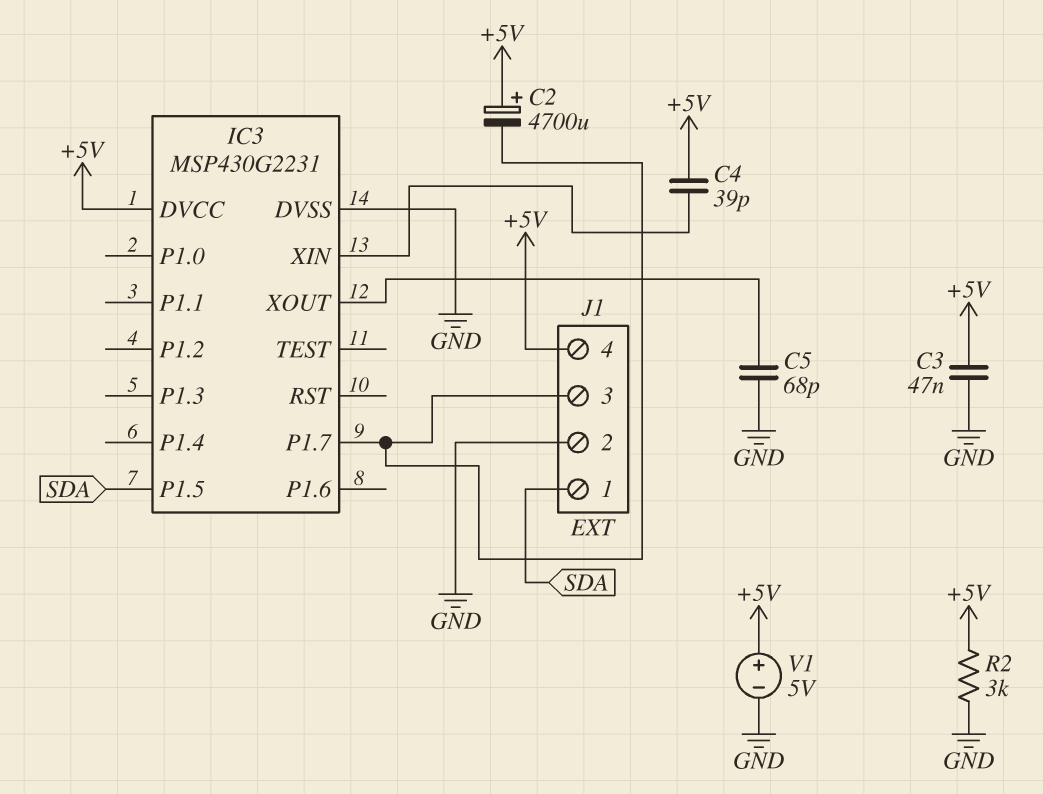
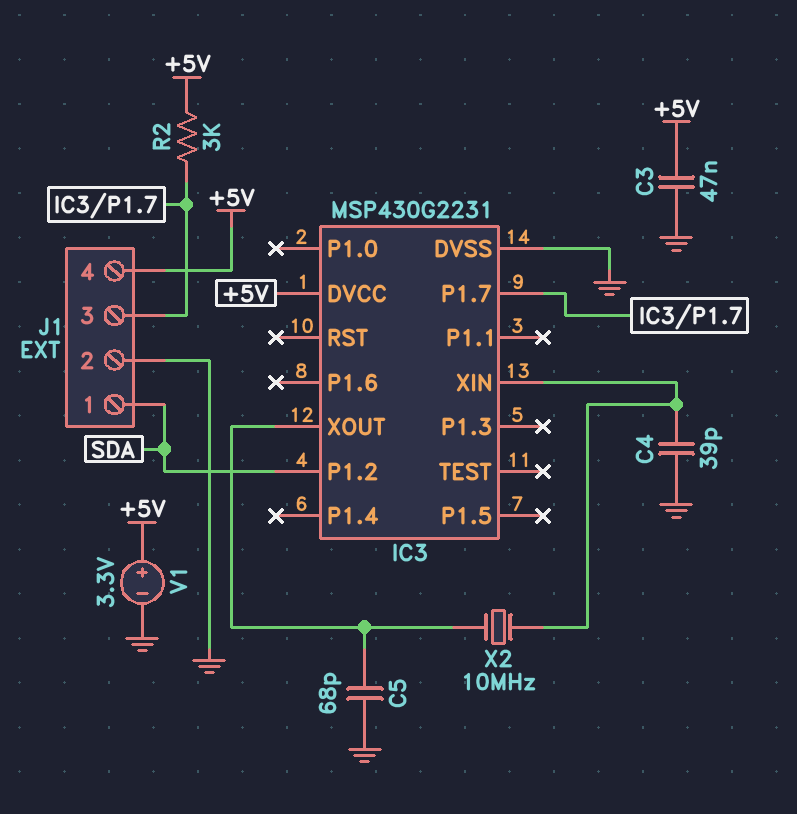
C2: 4700uF (plus +5V, minus IC3/P1.7) -> none
C4: 39pF (+5V, IC3/XIN) -> 39pF (GND, IC3/XIN)
IC3 pin P1.2: none -> SDA
IC3 pin P1.5: SDA -> none
R2: 3k (+5V, GND) -> 3k (+5V, IC3/P1.7)
V1: 5V (plus +5V, minus GND) -> 3.3V (plus +5V, minus GND)
X2: none -> 10MHz (IC3/XIN, IC3/XOUT)

